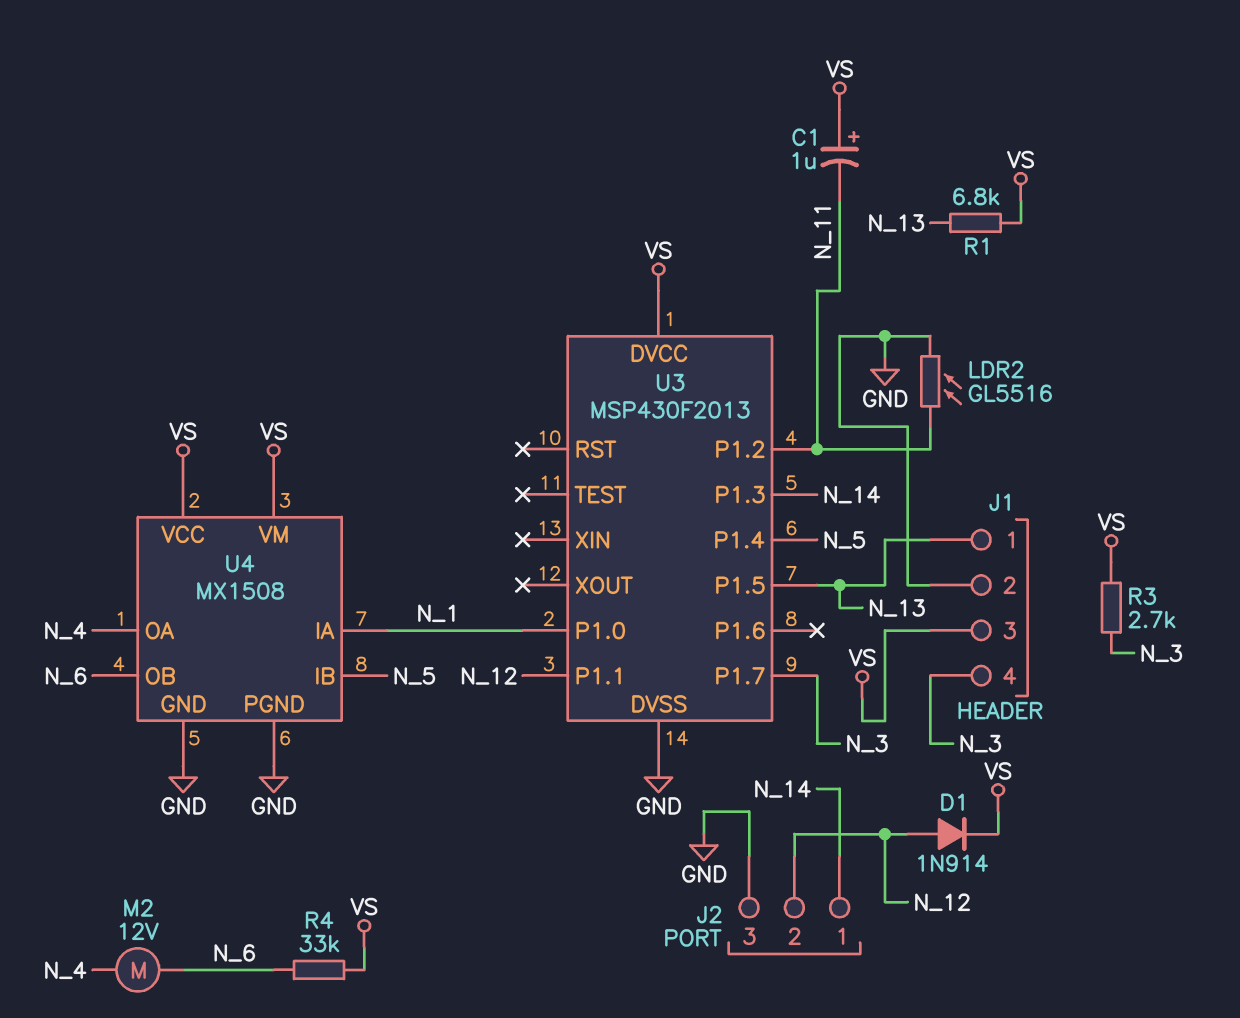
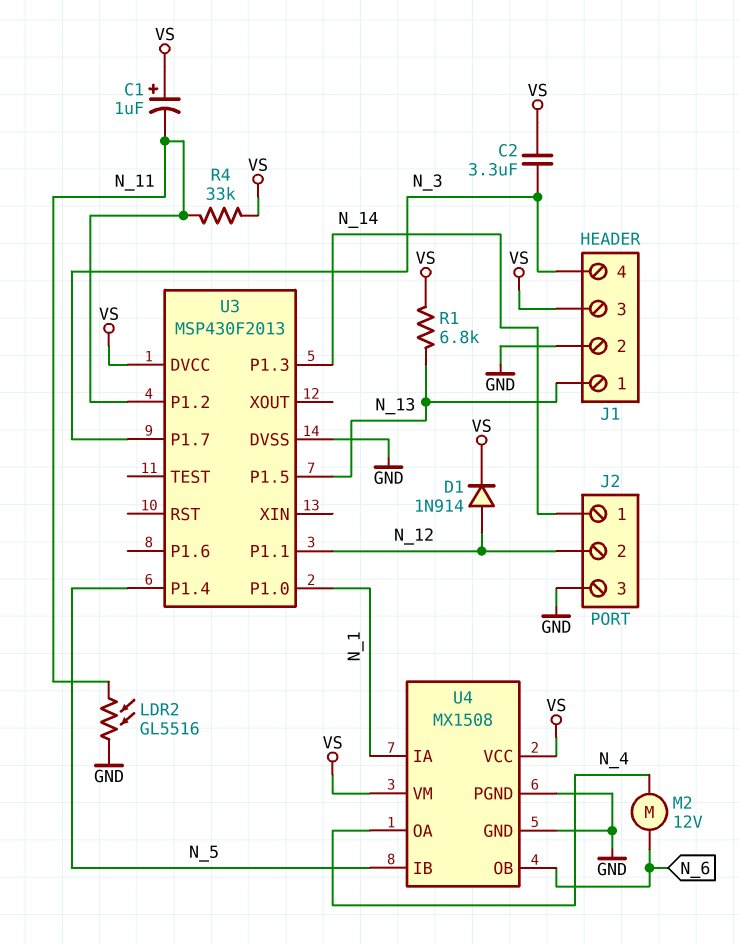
C2: none -> 3.3uF (N_3, VS)
R3: 2.7k (N_3, VS) -> none
R4: 33k (N_6, VS) -> 33k (N_11, VS)

